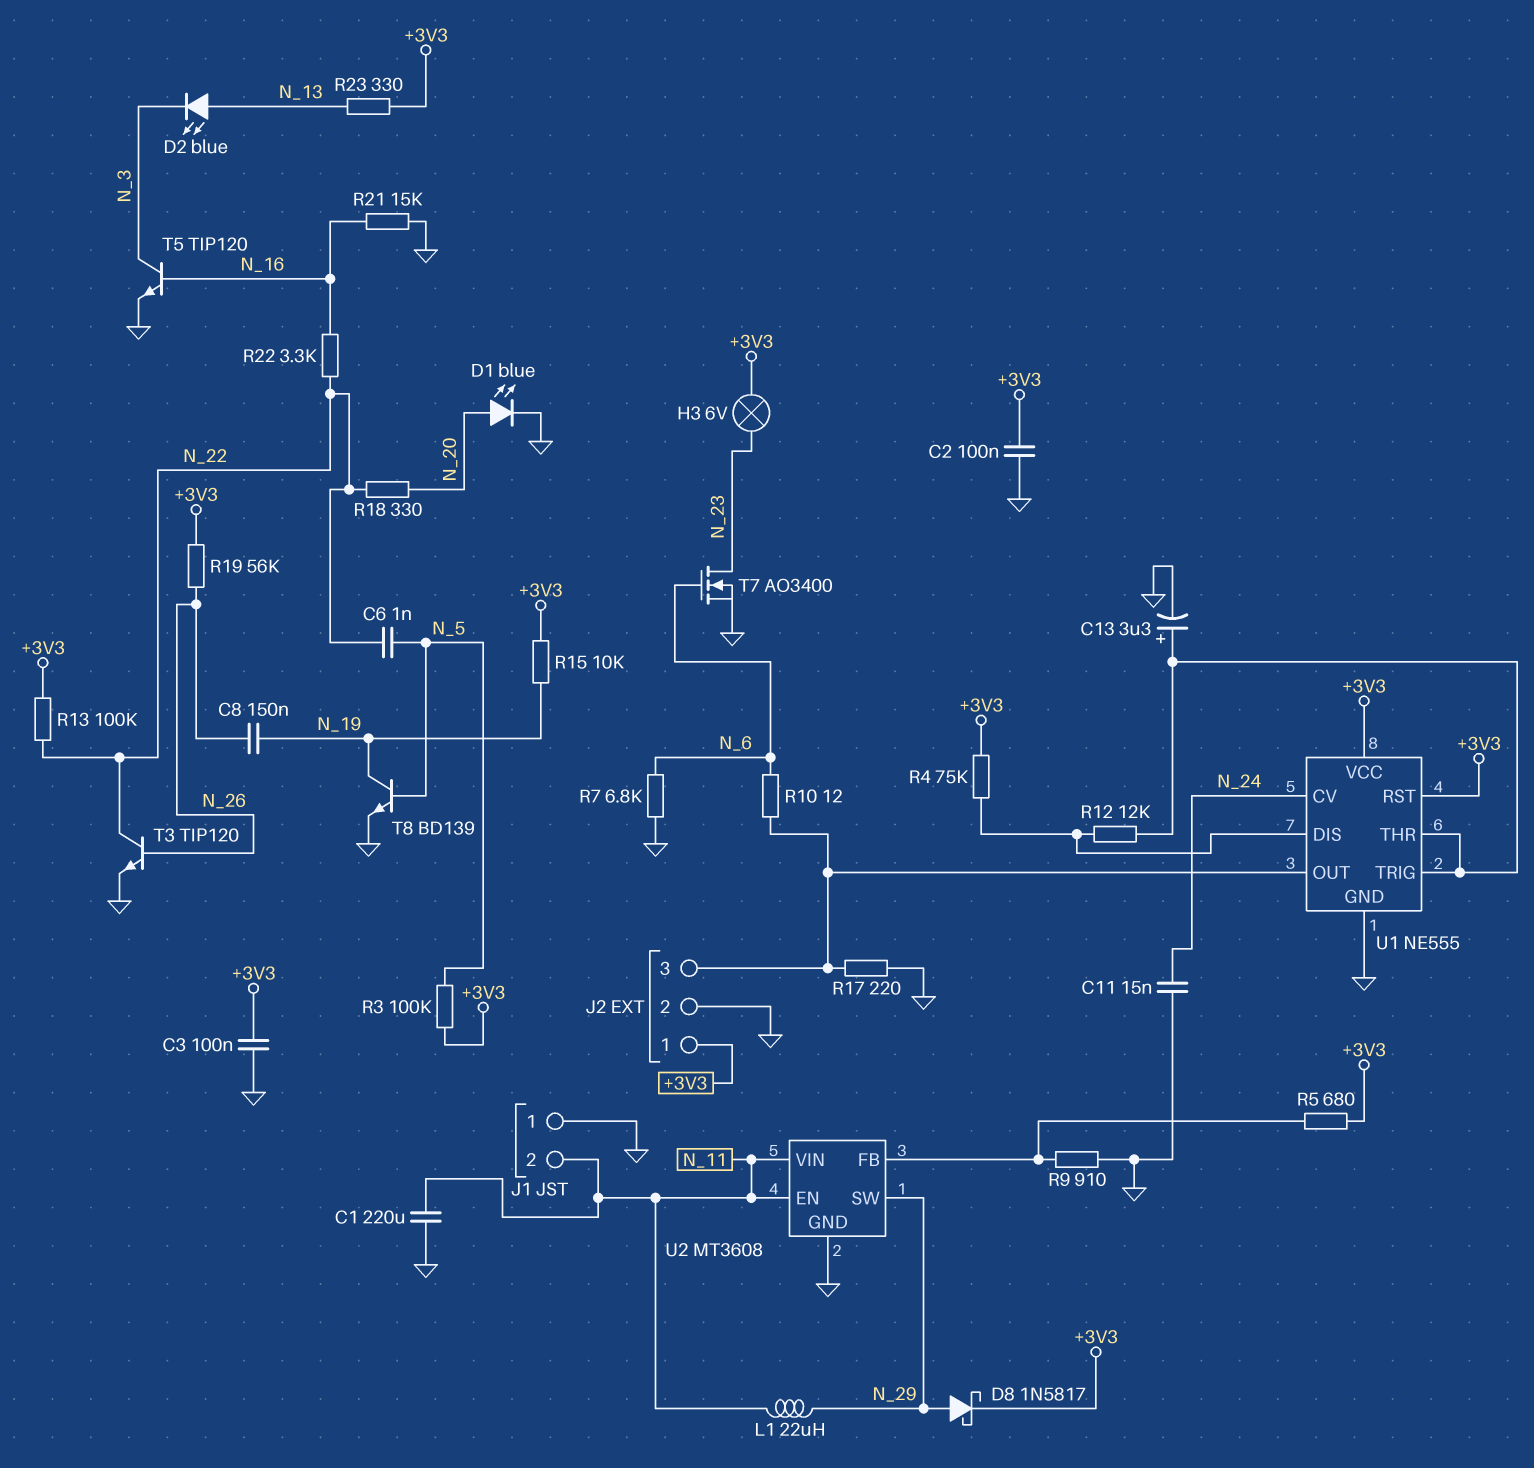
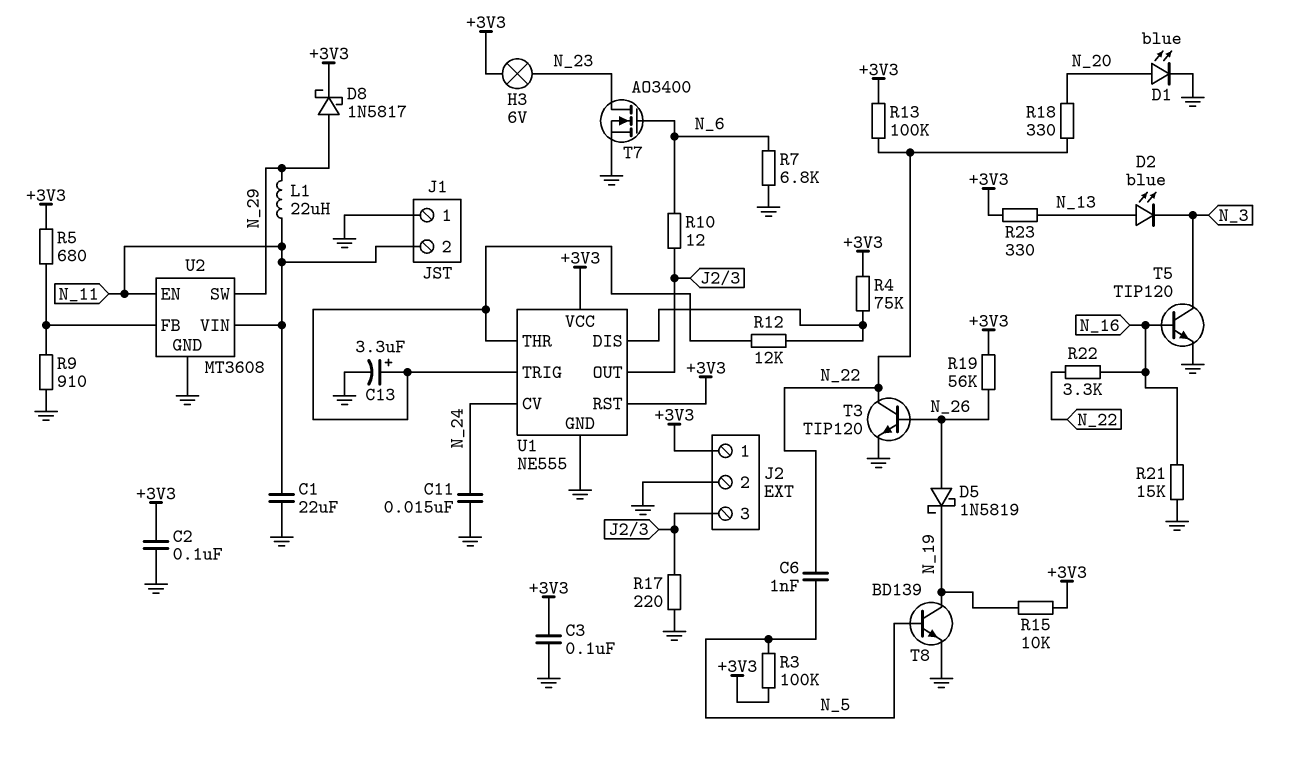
C1: 220uF (GND, N_11) -> 22uF (GND, N_11)
C8: 150nF (N_19, N_26) -> none
D5: none -> schottky 1N5819 (A N_26, K N_19)

